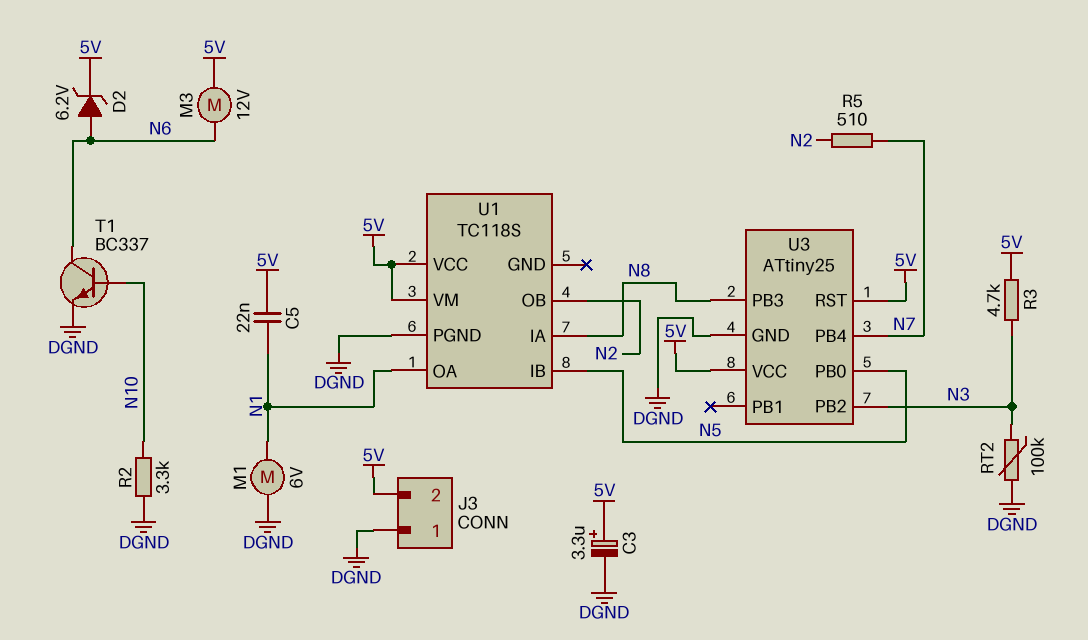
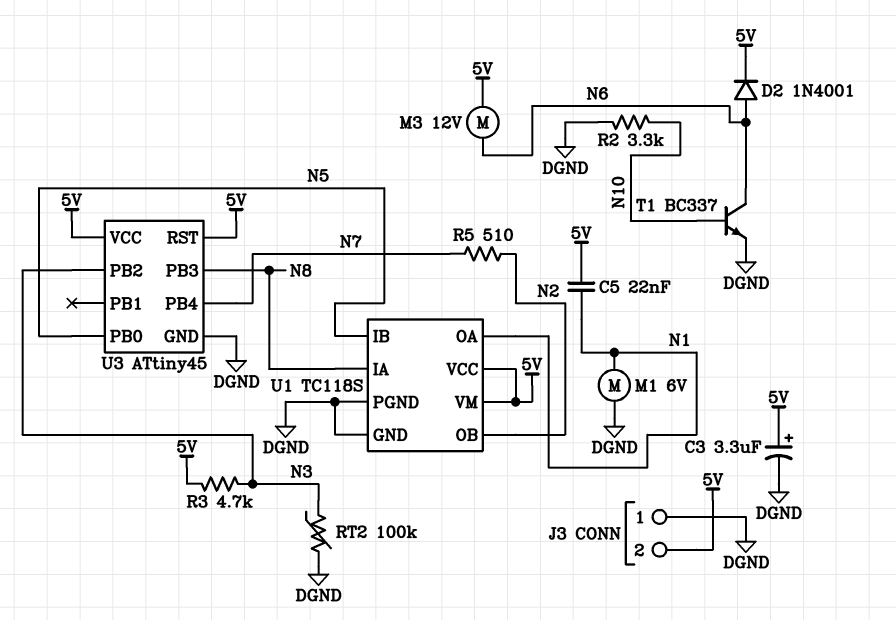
D2: zener 6.2V (A N6, K 5V) -> diode 1N4001 (A N6, K 5V)
U1 pin GND: none -> DGND
U3: ATtiny25 -> ATtiny45

